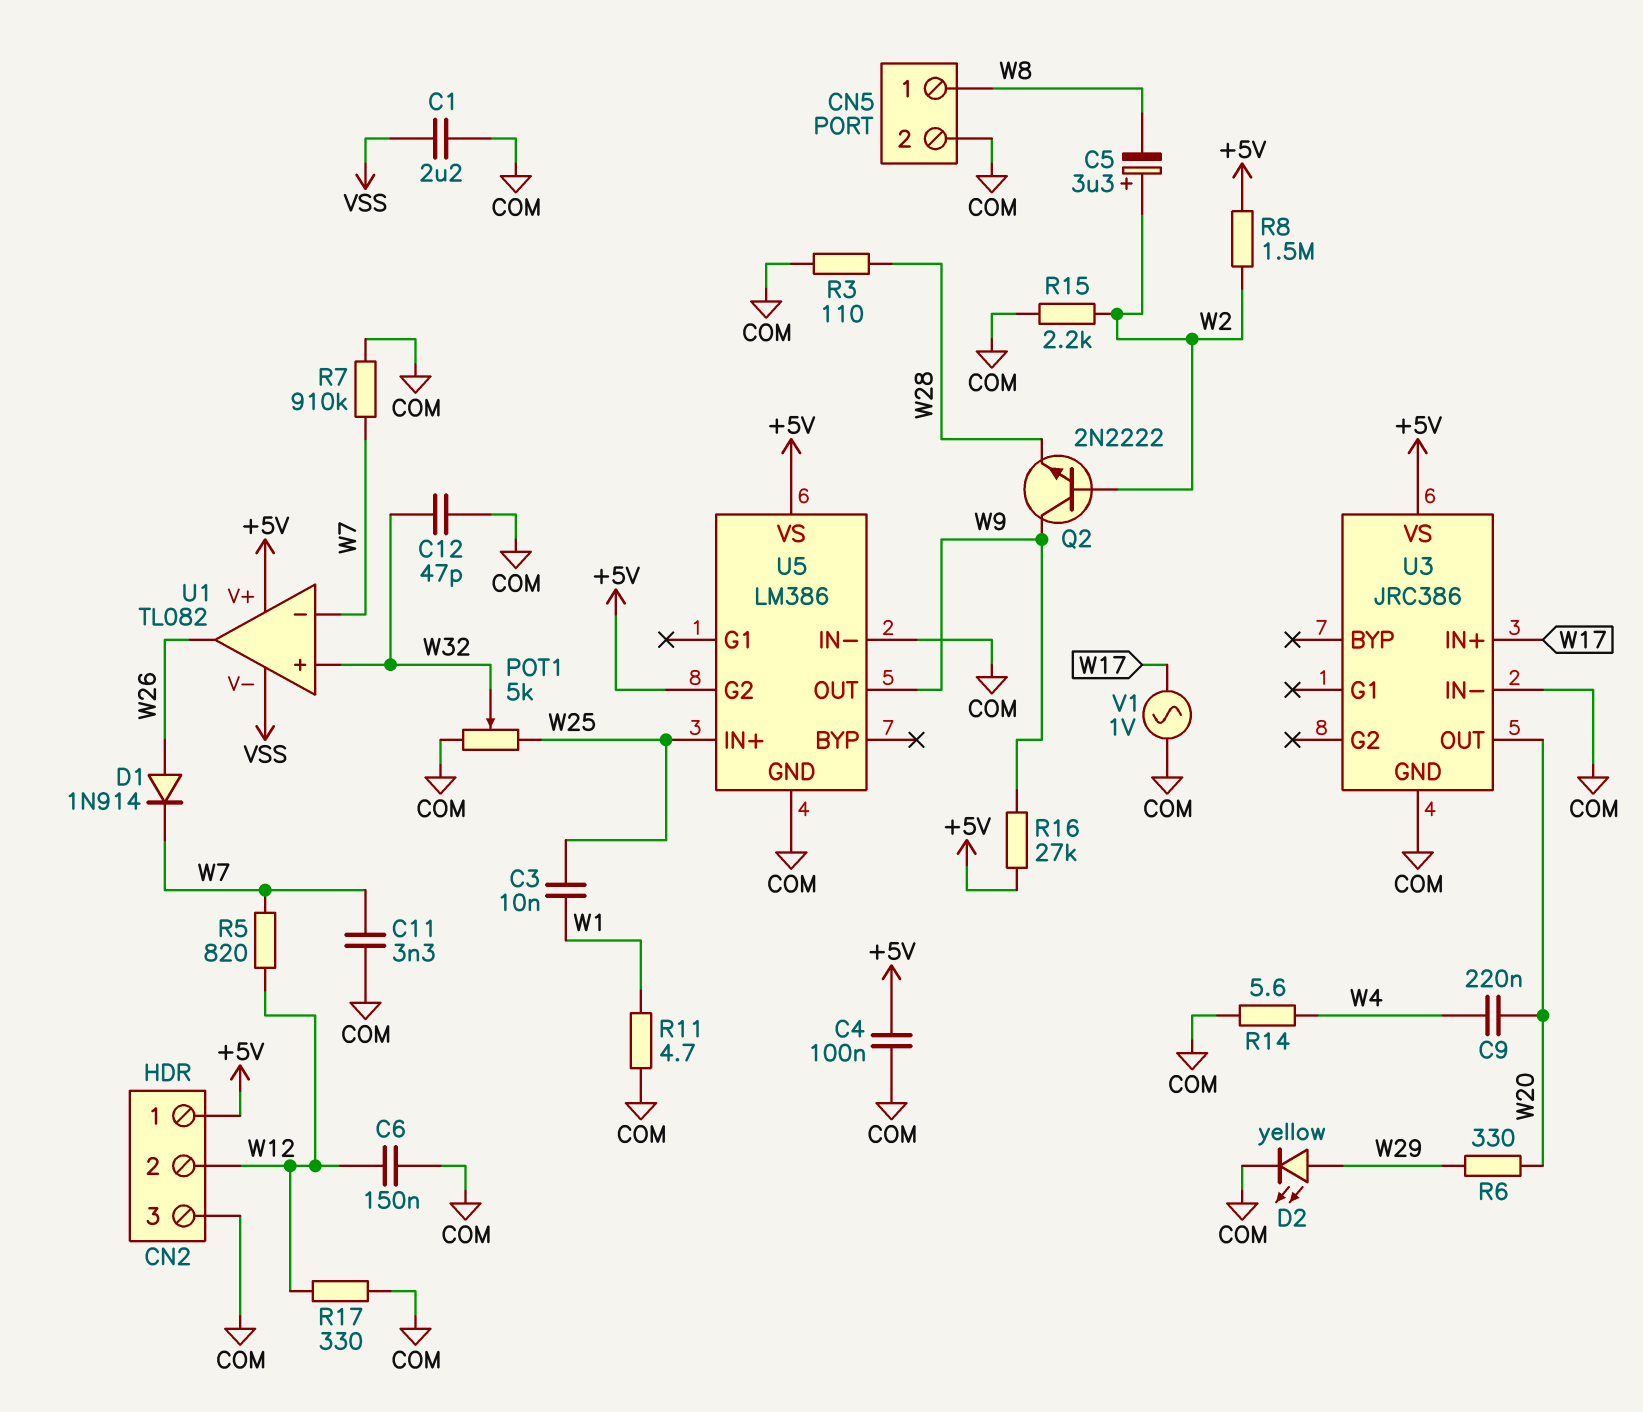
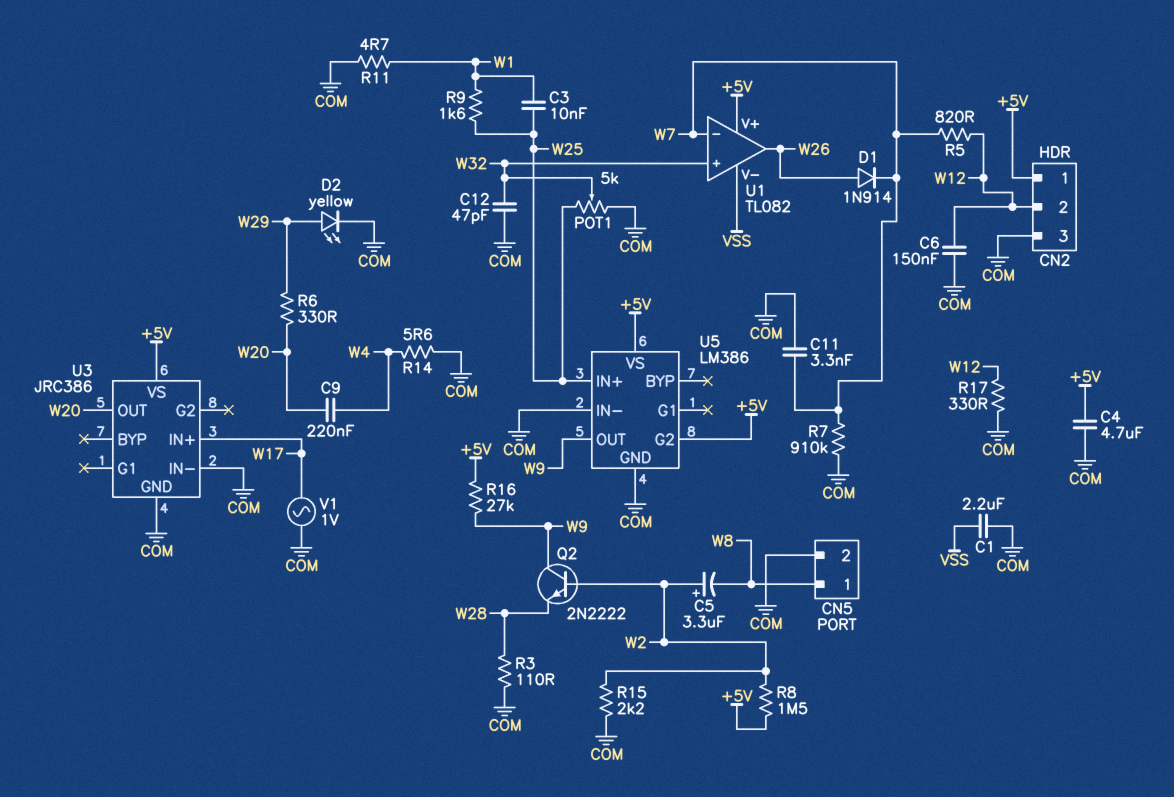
C4: 100nF (+5V, COM) -> 4.7uF (+5V, COM)
R9: none -> 1.6k (W1, W25)

